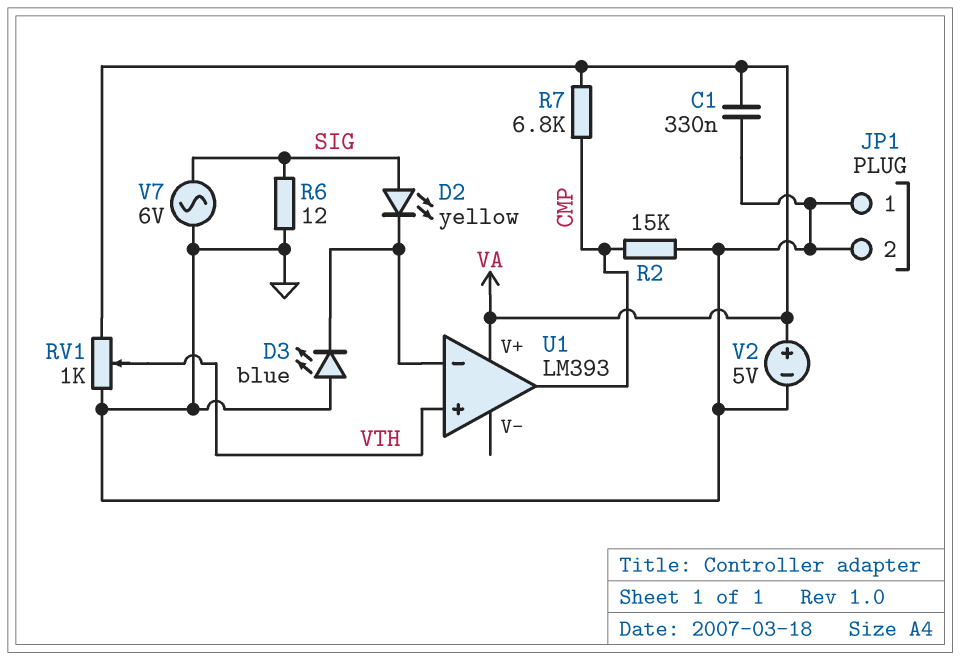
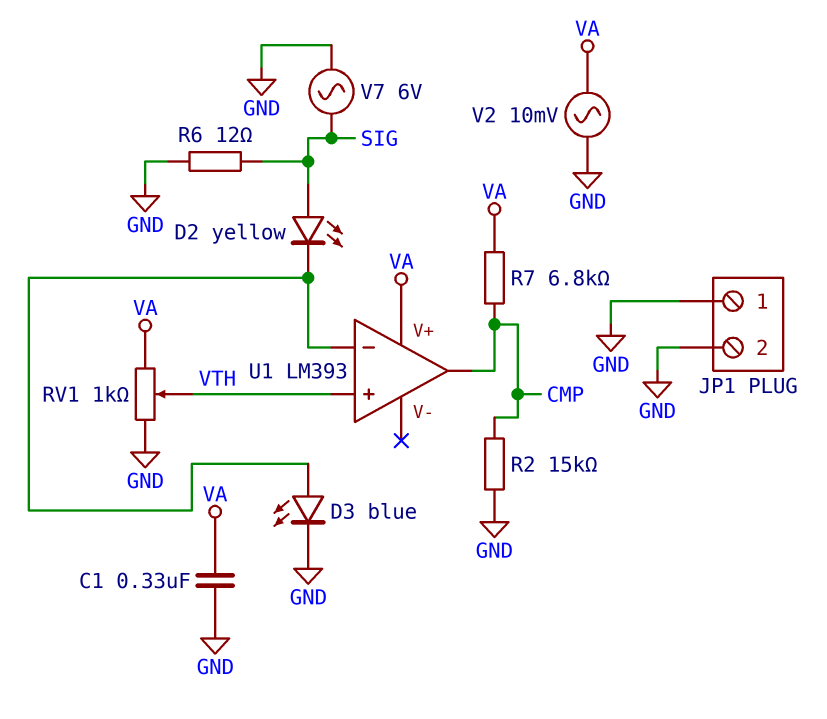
D3: LED blue (A GND, K U1/in-) -> LED blue (A U1/in-, K GND)
V2: 5V (plus VA, minus GND) -> AC 10mV (GND, VA)

